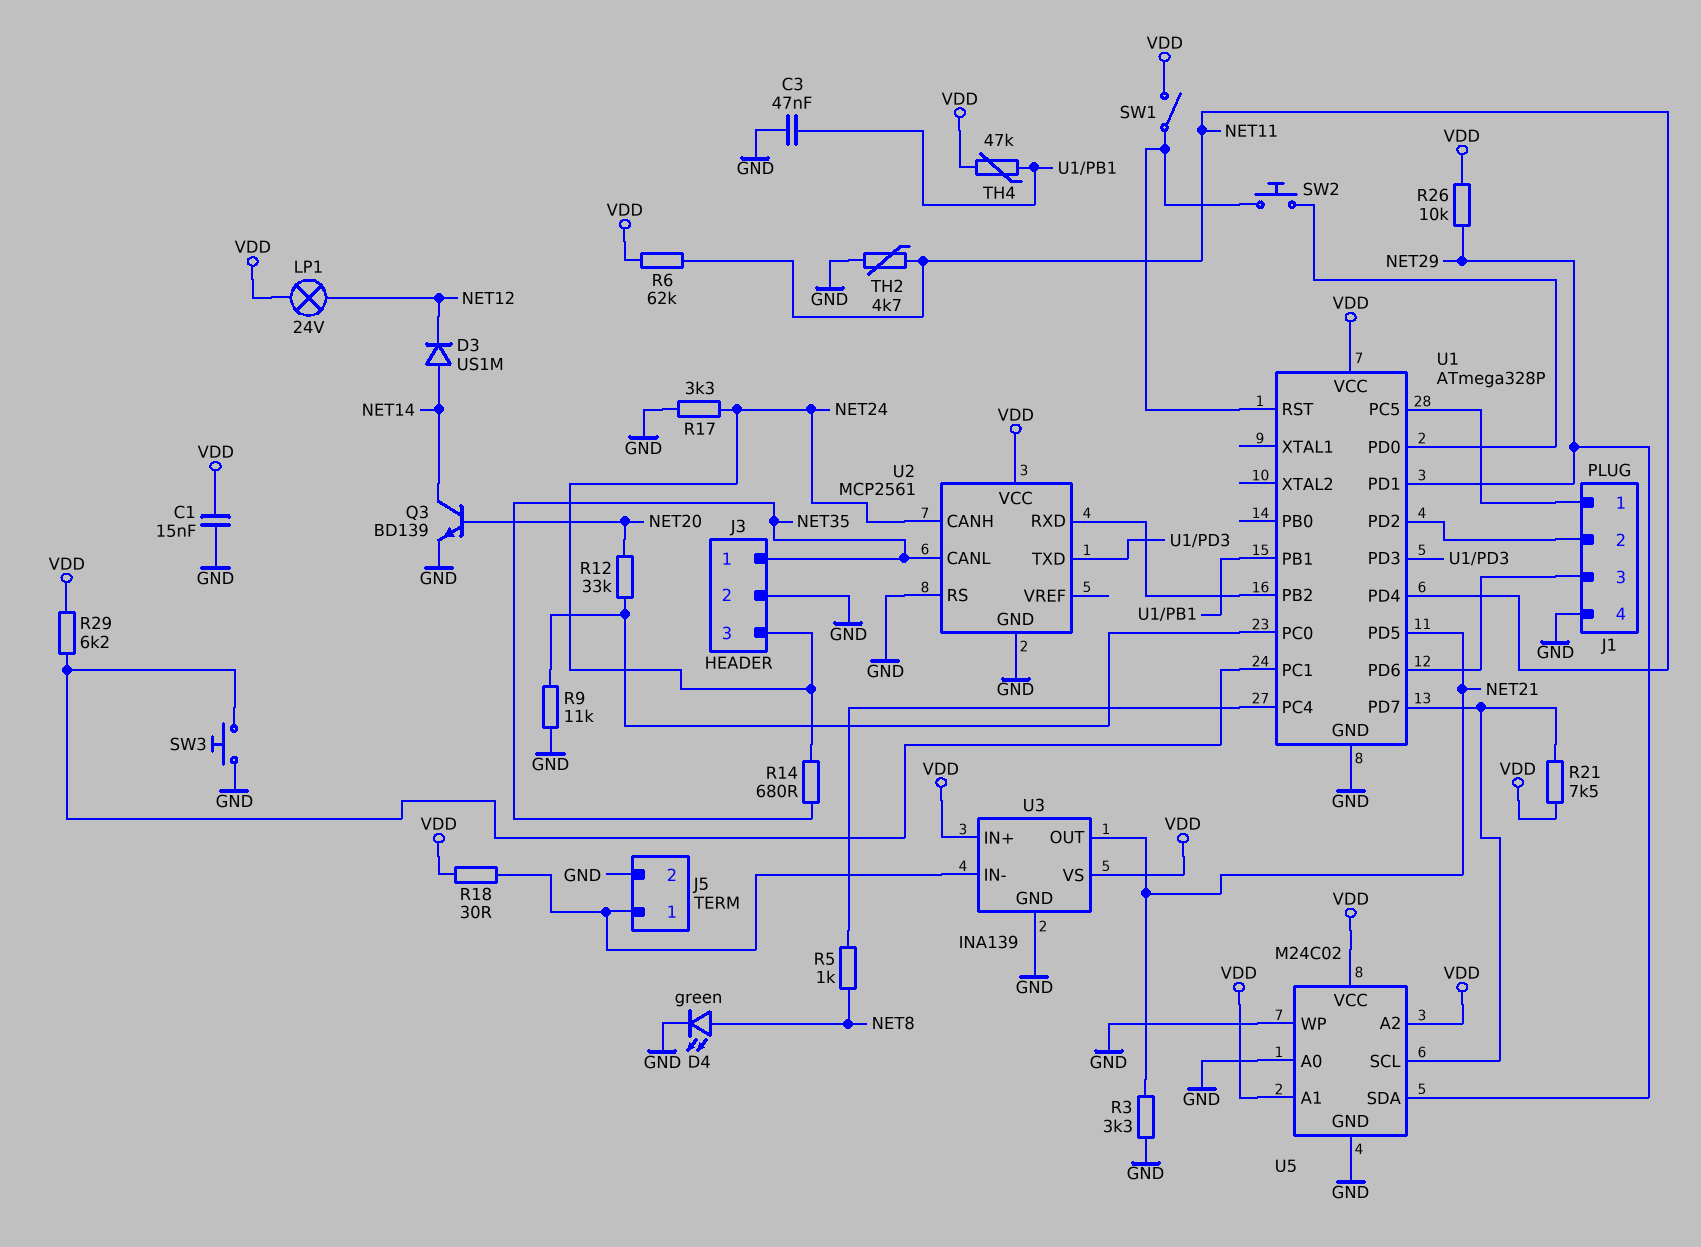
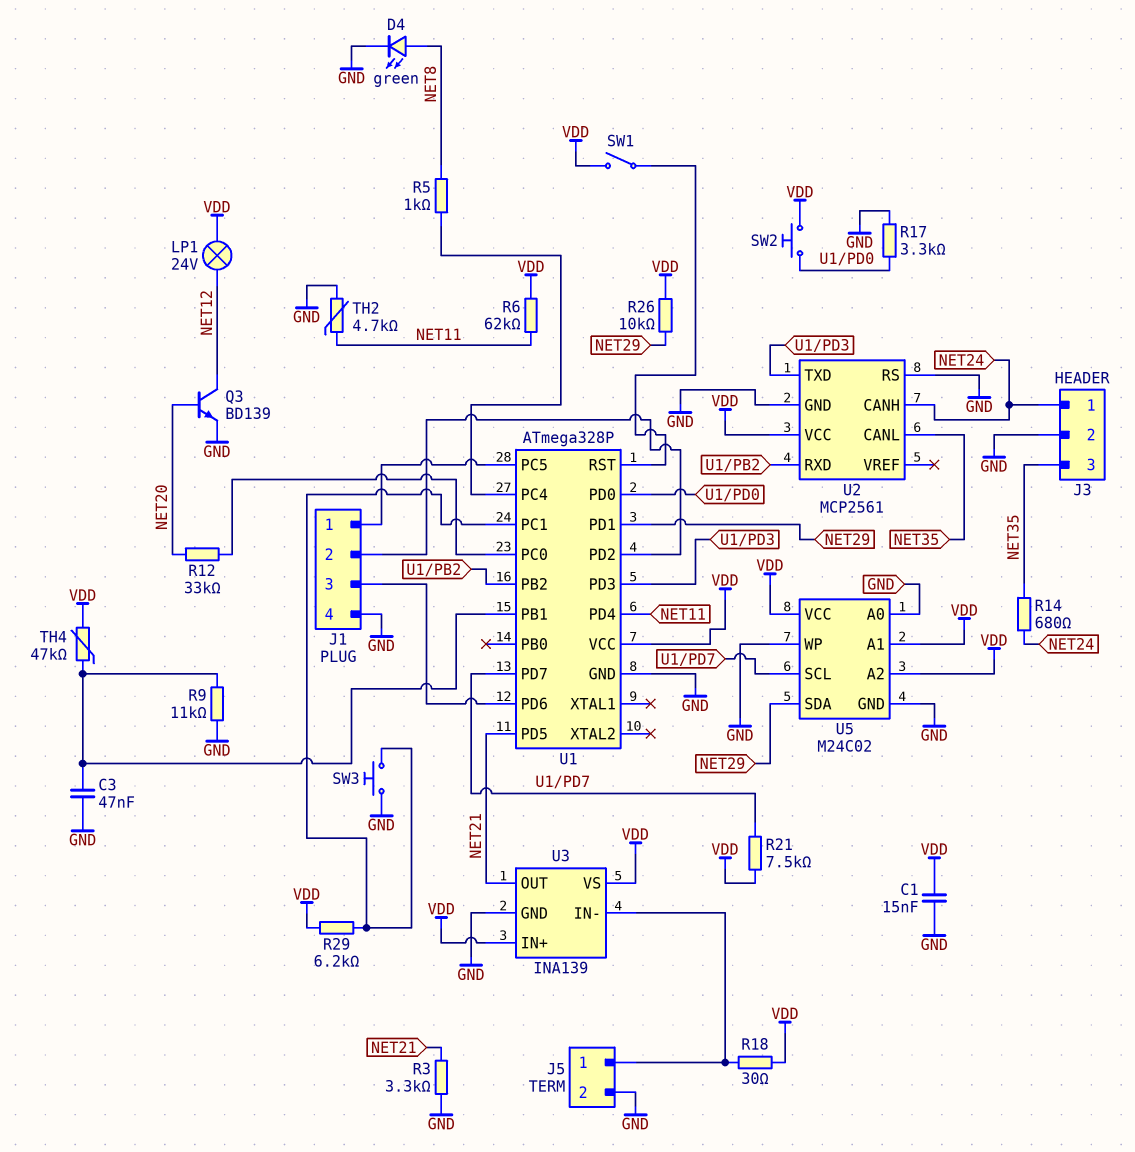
D3: diode US1M (A NET14, K NET12) -> none
J3 pin 1: NET35 -> NET24
J3 pin 3: NET24 -> NET35
Q3: NPN BD139 (B NET20, C NET14, E GND) -> NPN BD139 (B NET20, C NET12, E GND)
R9: 11k (GND, U1/PC0) -> 11k (GND, U1/PB1)
R17: 3.3k (GND, NET24) -> 3.3k (GND, U1/PD0)
SW2: button (U1/PD0, U1/RST) -> button (U1/PD0, VDD)

